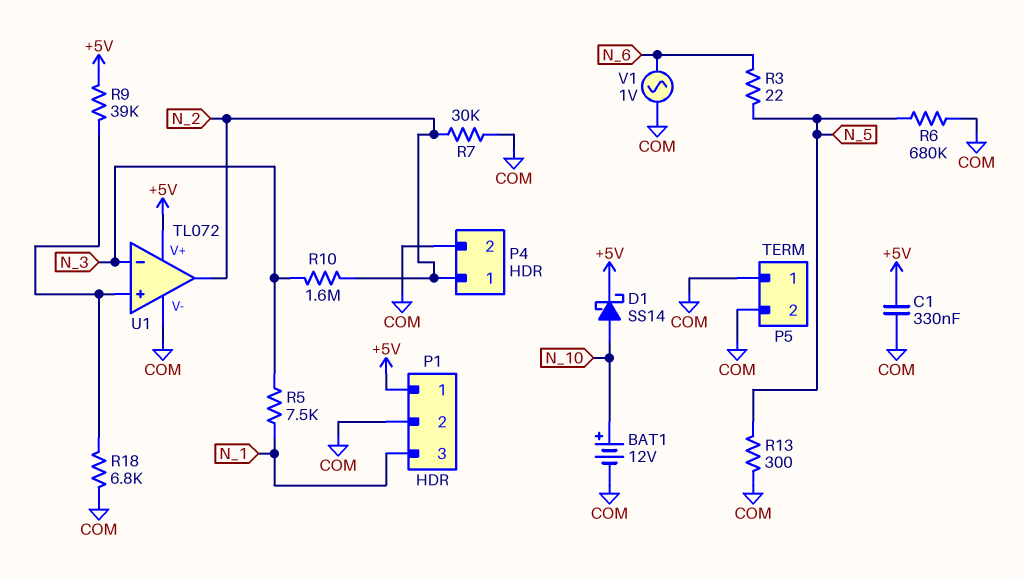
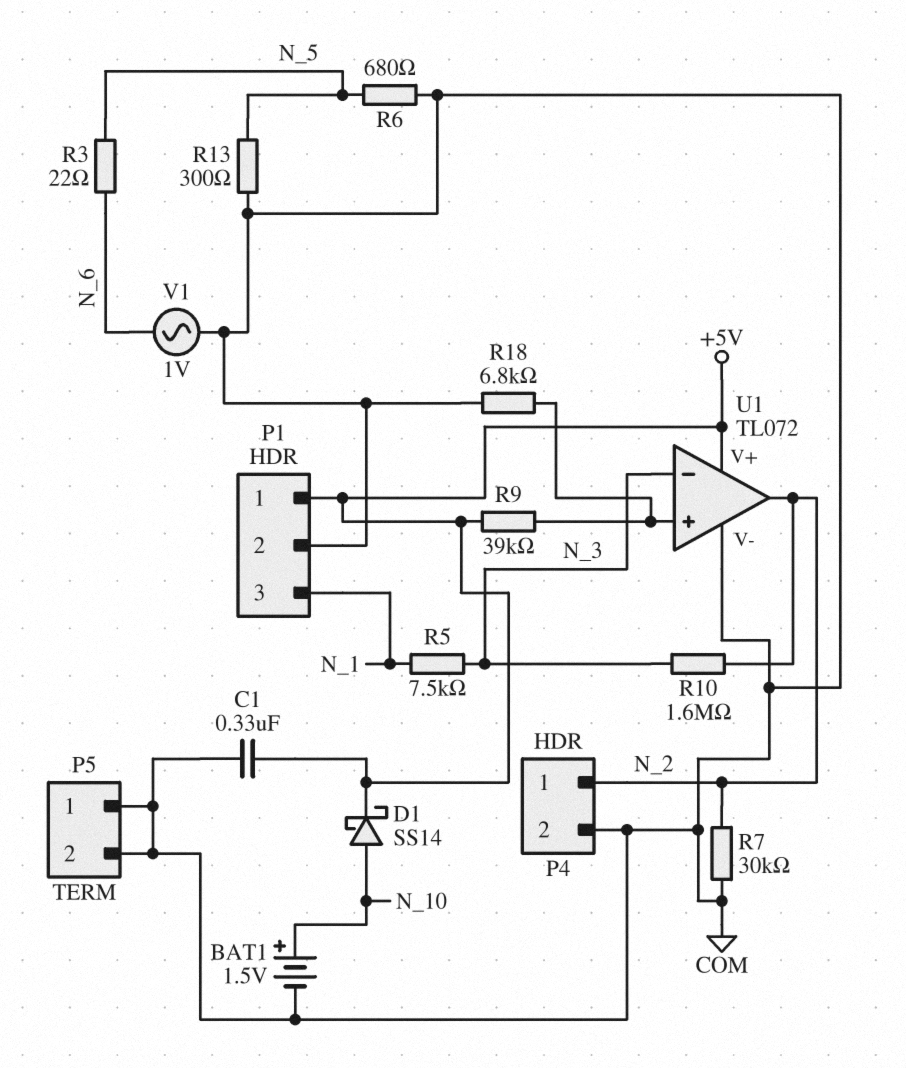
BAT1: 12V (plus N_10, minus COM) -> 1.5V (plus N_10, minus COM)
R6: 680k (COM, N_5) -> 680 (COM, N_5)

